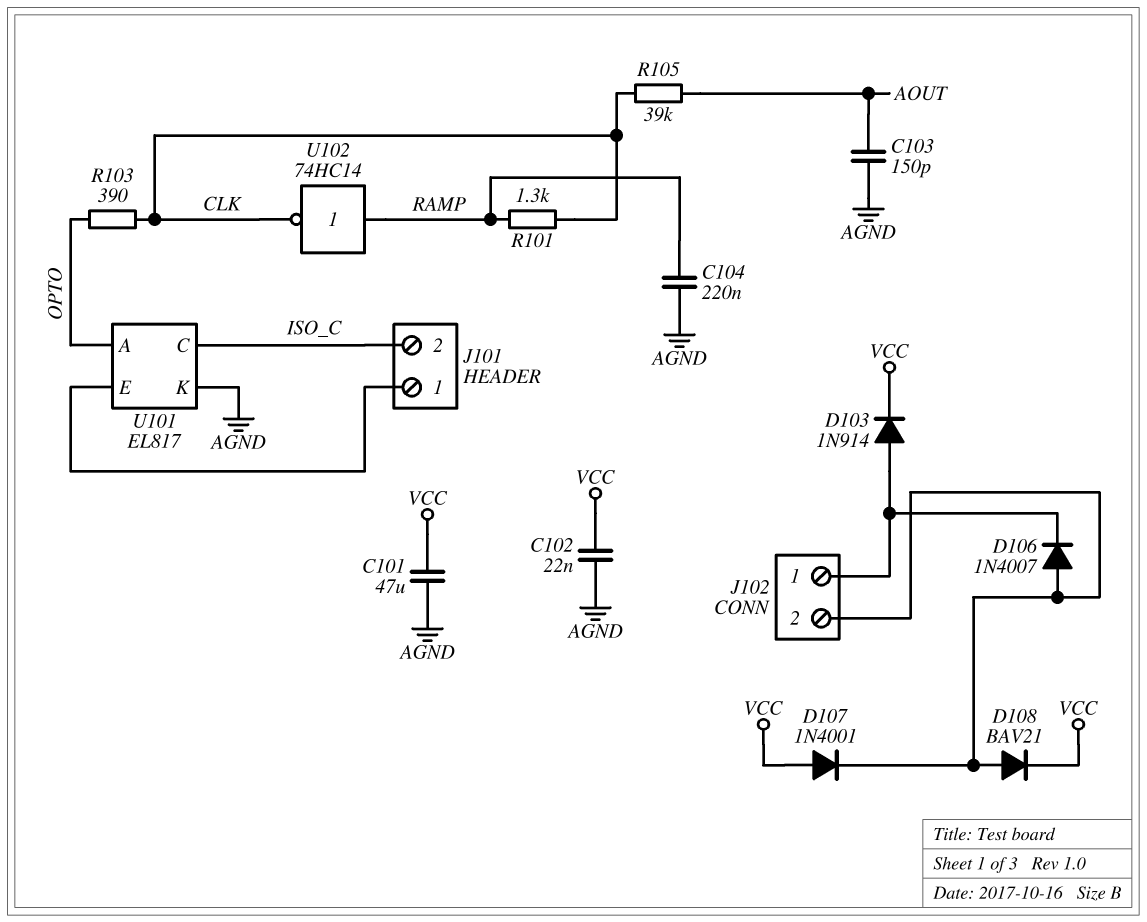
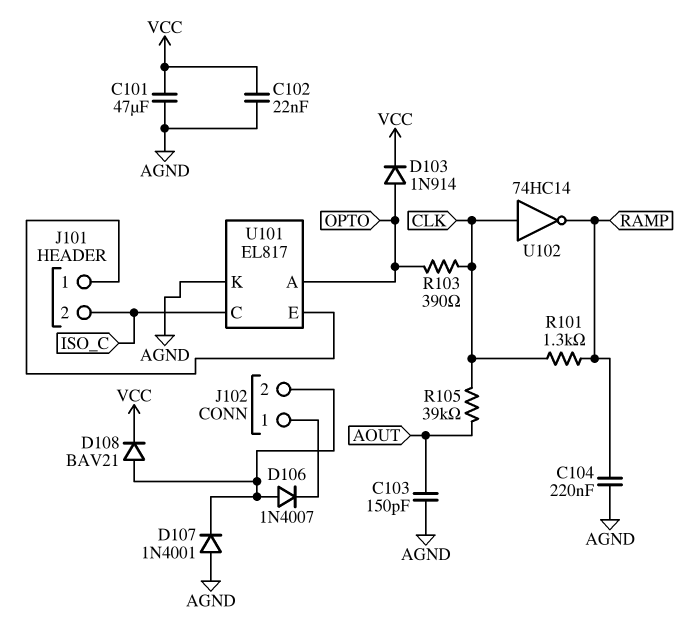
D103: diode 1N914 (A J102/1, K VCC) -> diode 1N914 (A OPTO, K VCC)
D107: diode 1N4001 (A VCC, K J102/2) -> diode 1N4001 (A AGND, K J102/2)
U102: NOT 74HC14 (in RAMP, out CLK) -> NOT 74HC14 (in CLK, out RAMP)

